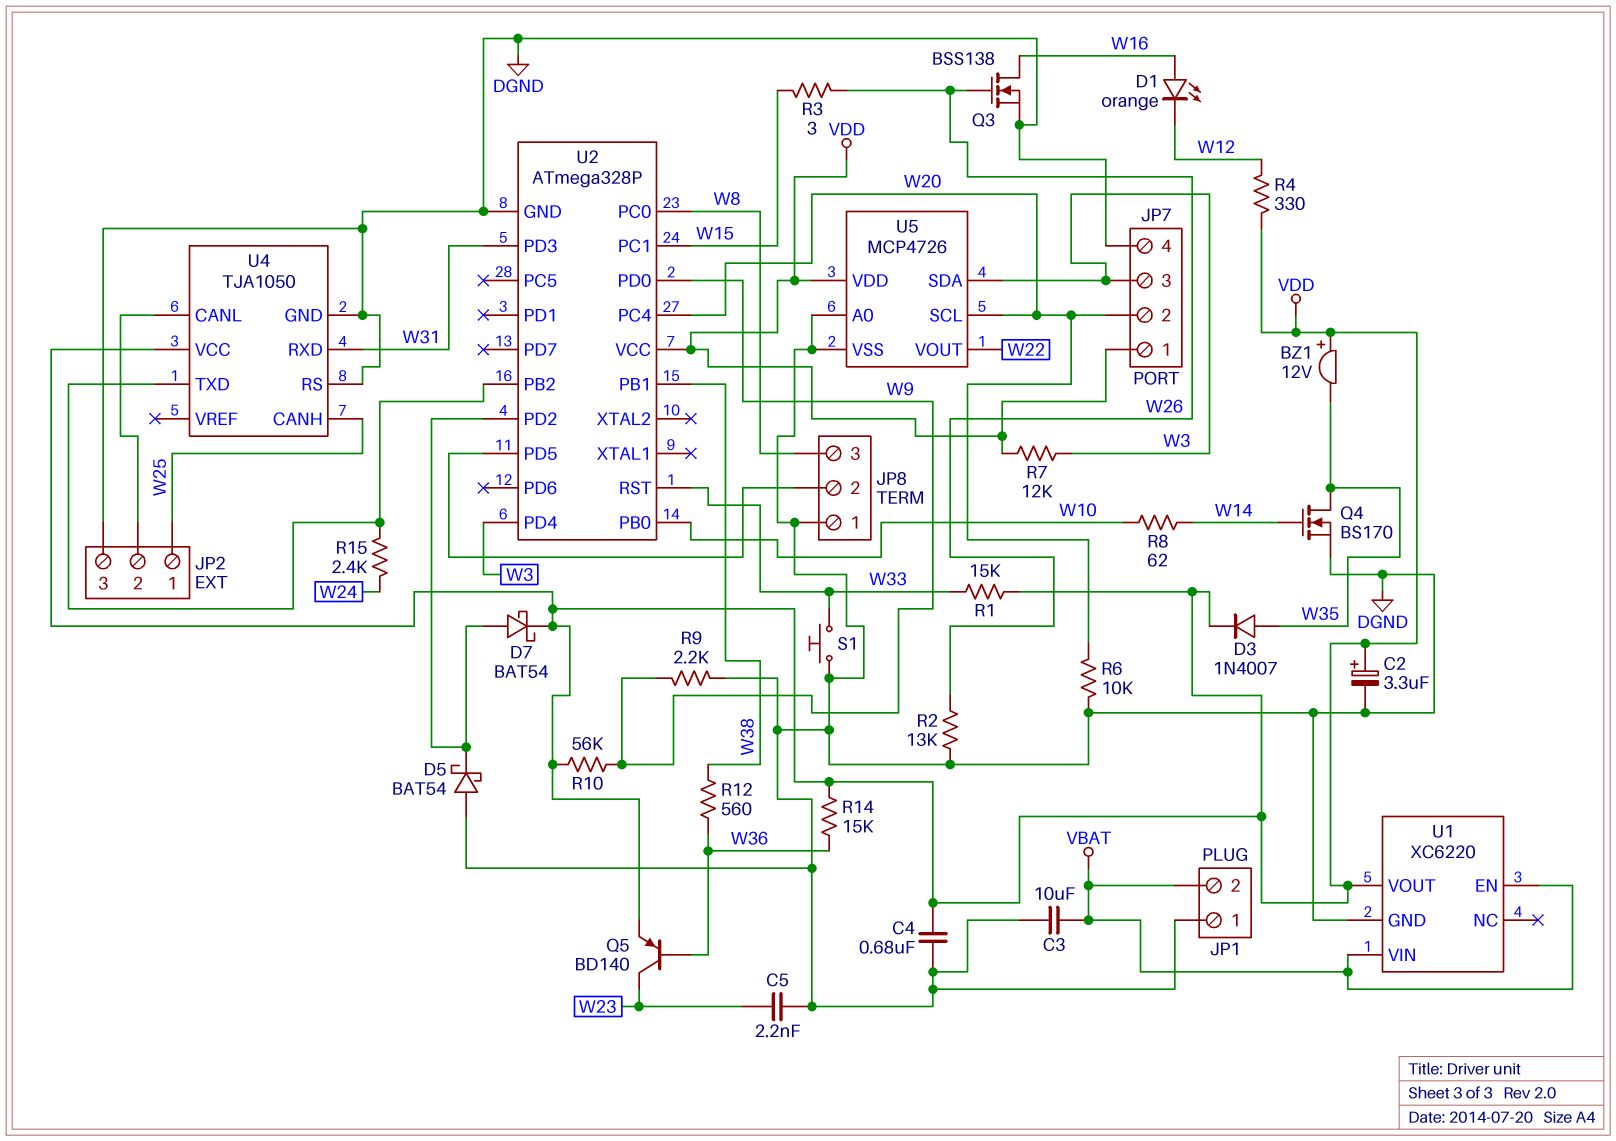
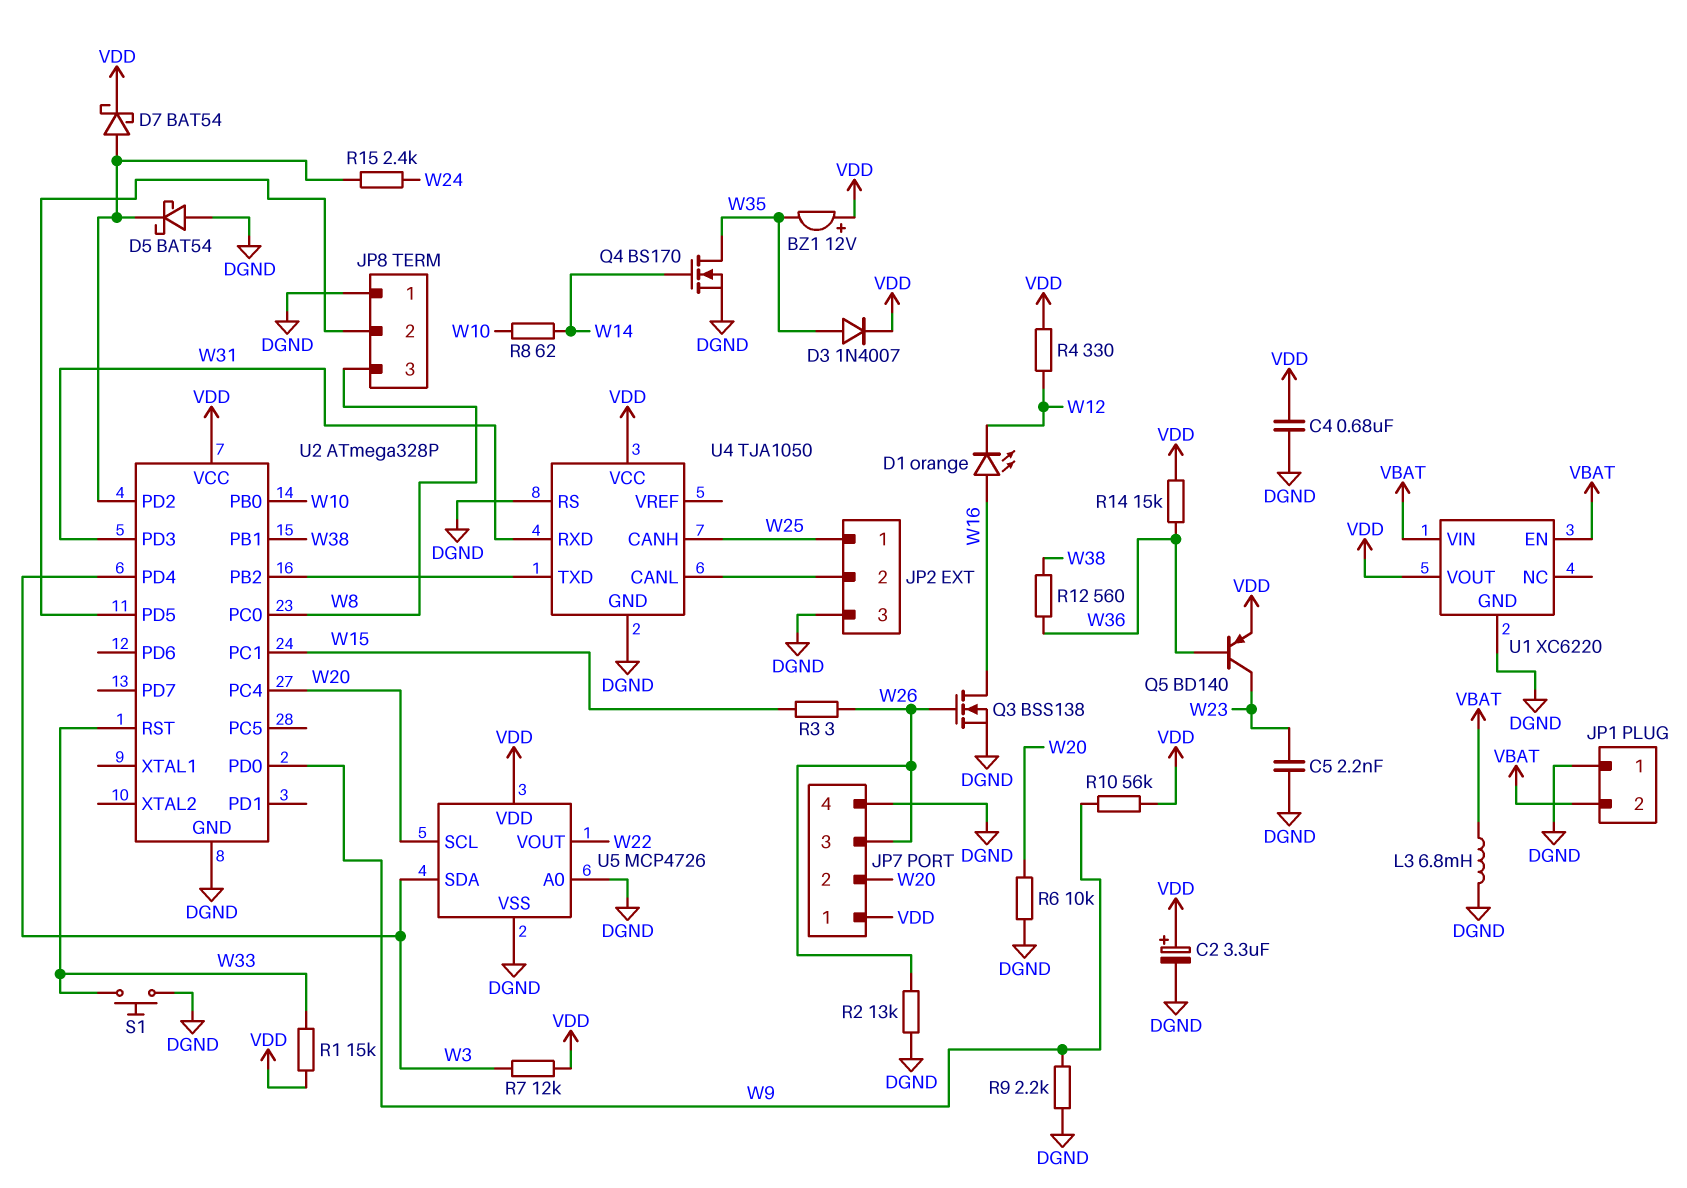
C3: 10uF (DGND, VBAT) -> none
JP7 pin 3: W3 -> W26
L3: none -> 6.8mH (DGND, VBAT)
R15: 2.4k (U2/PB2, W24) -> 2.4k (U2/PD2, W24)

